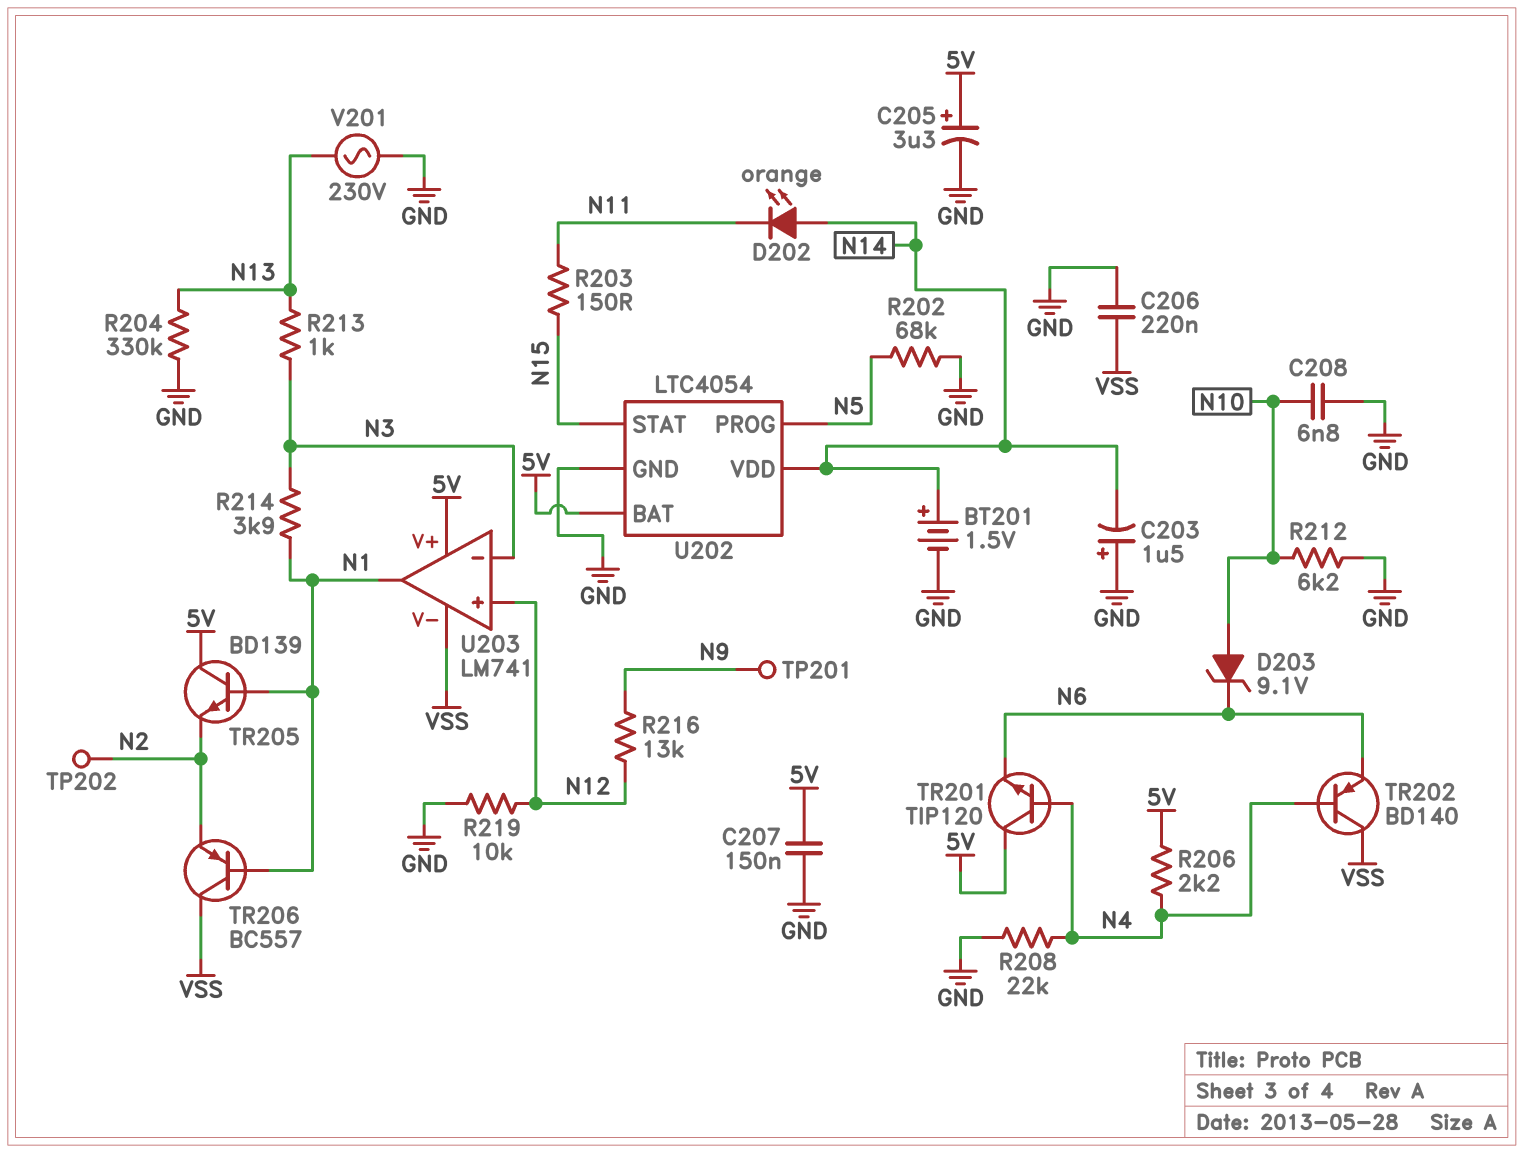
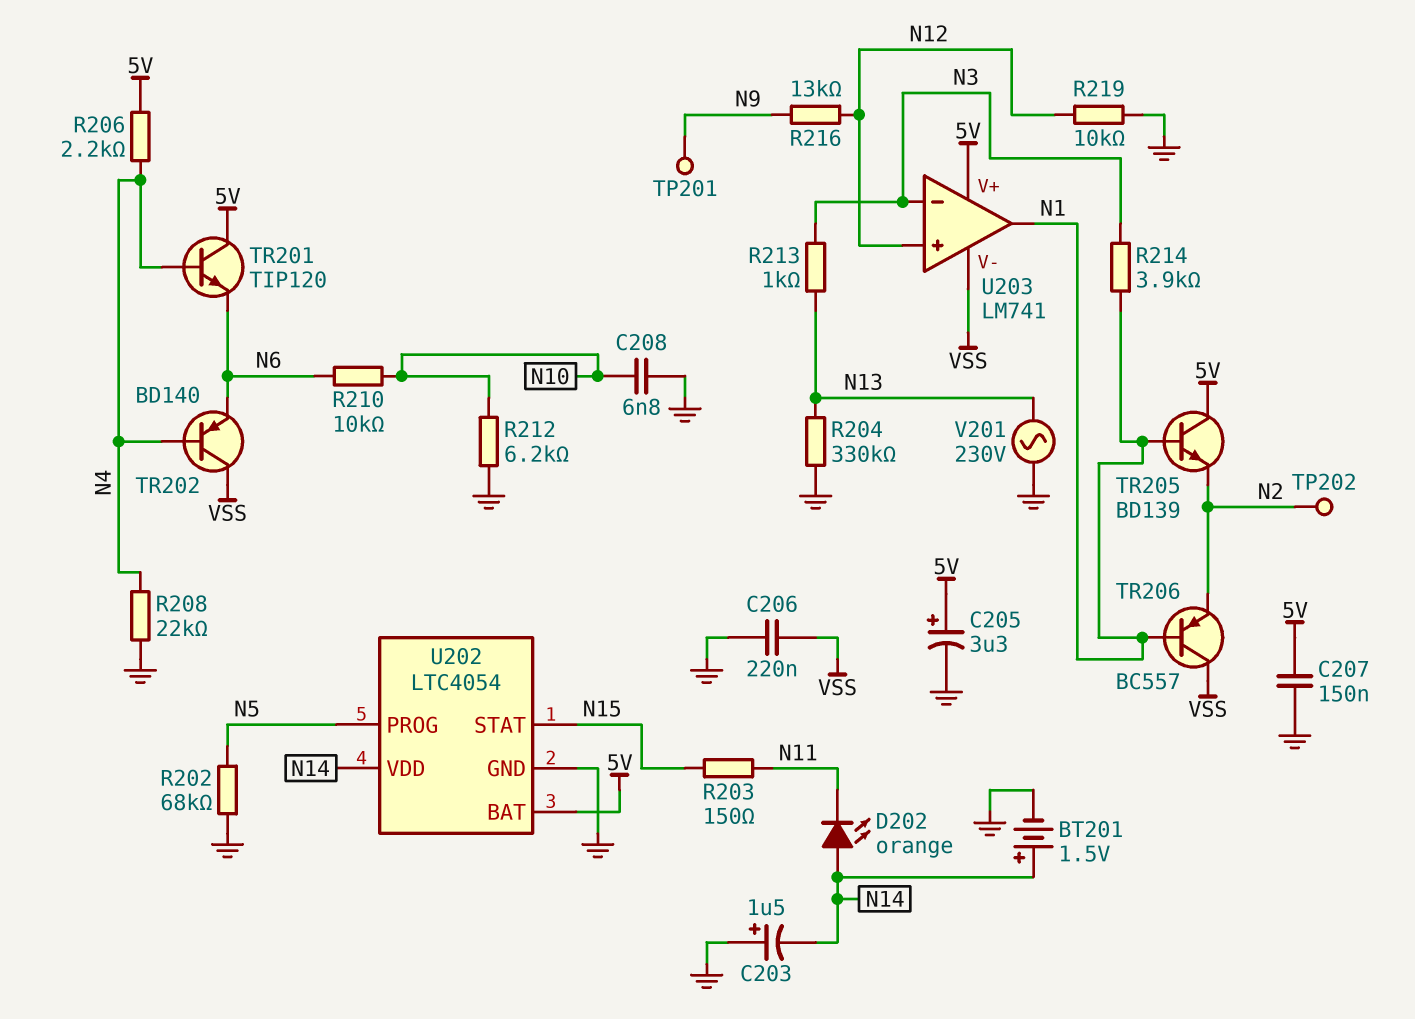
D203: zener 9.1V (A N10, K N6) -> none
R210: none -> 10k (N6, N10)

